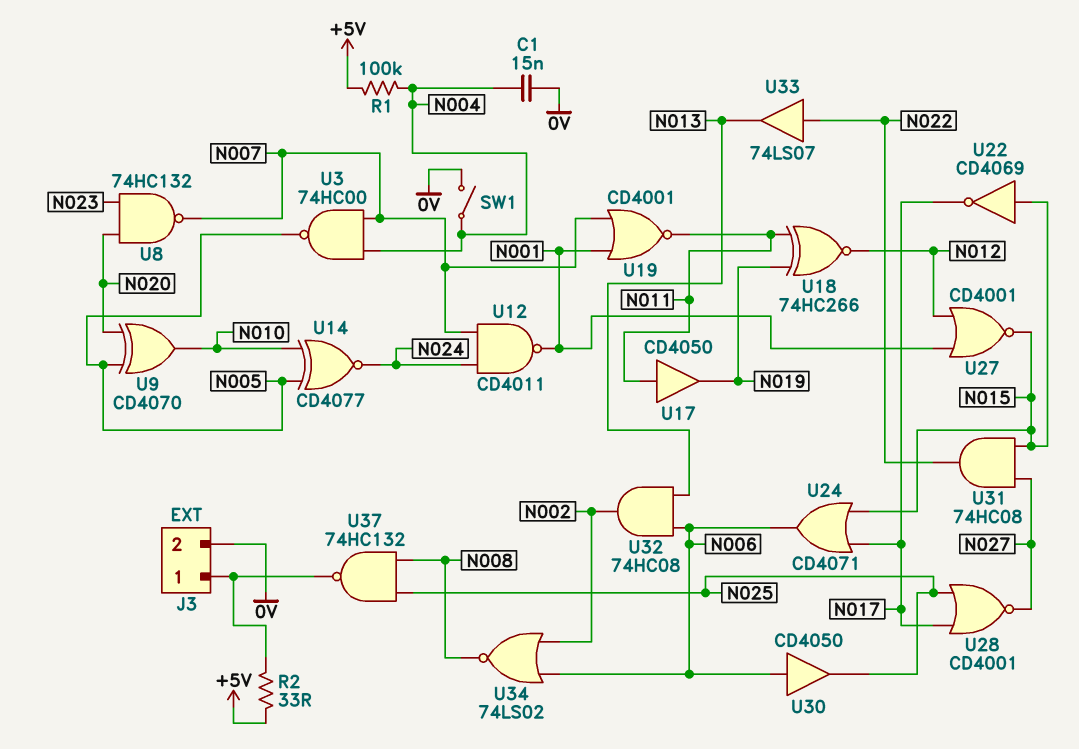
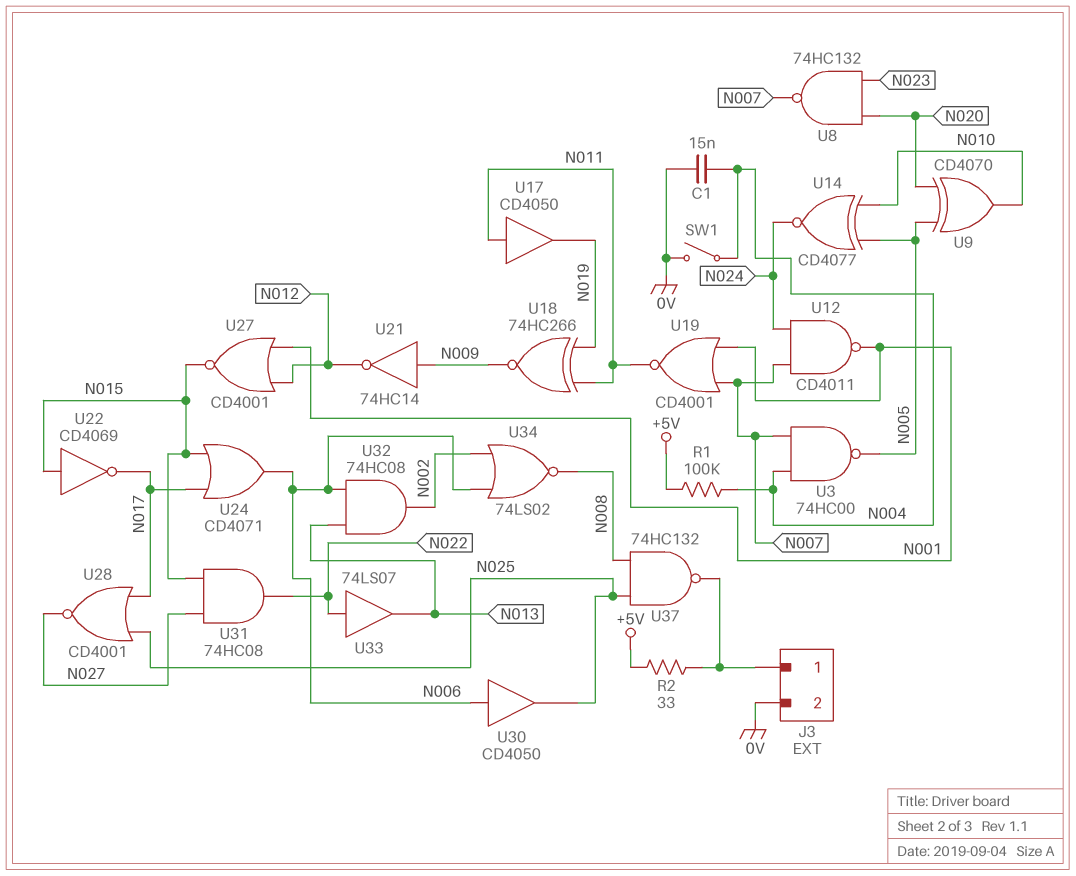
U18: XNOR 74HC266 (in N011, in N019, out N012) -> XNOR 74HC266 (in N011, in N019, out N009)
U21: none -> NOT 74HC14 (in N009, out N012)

